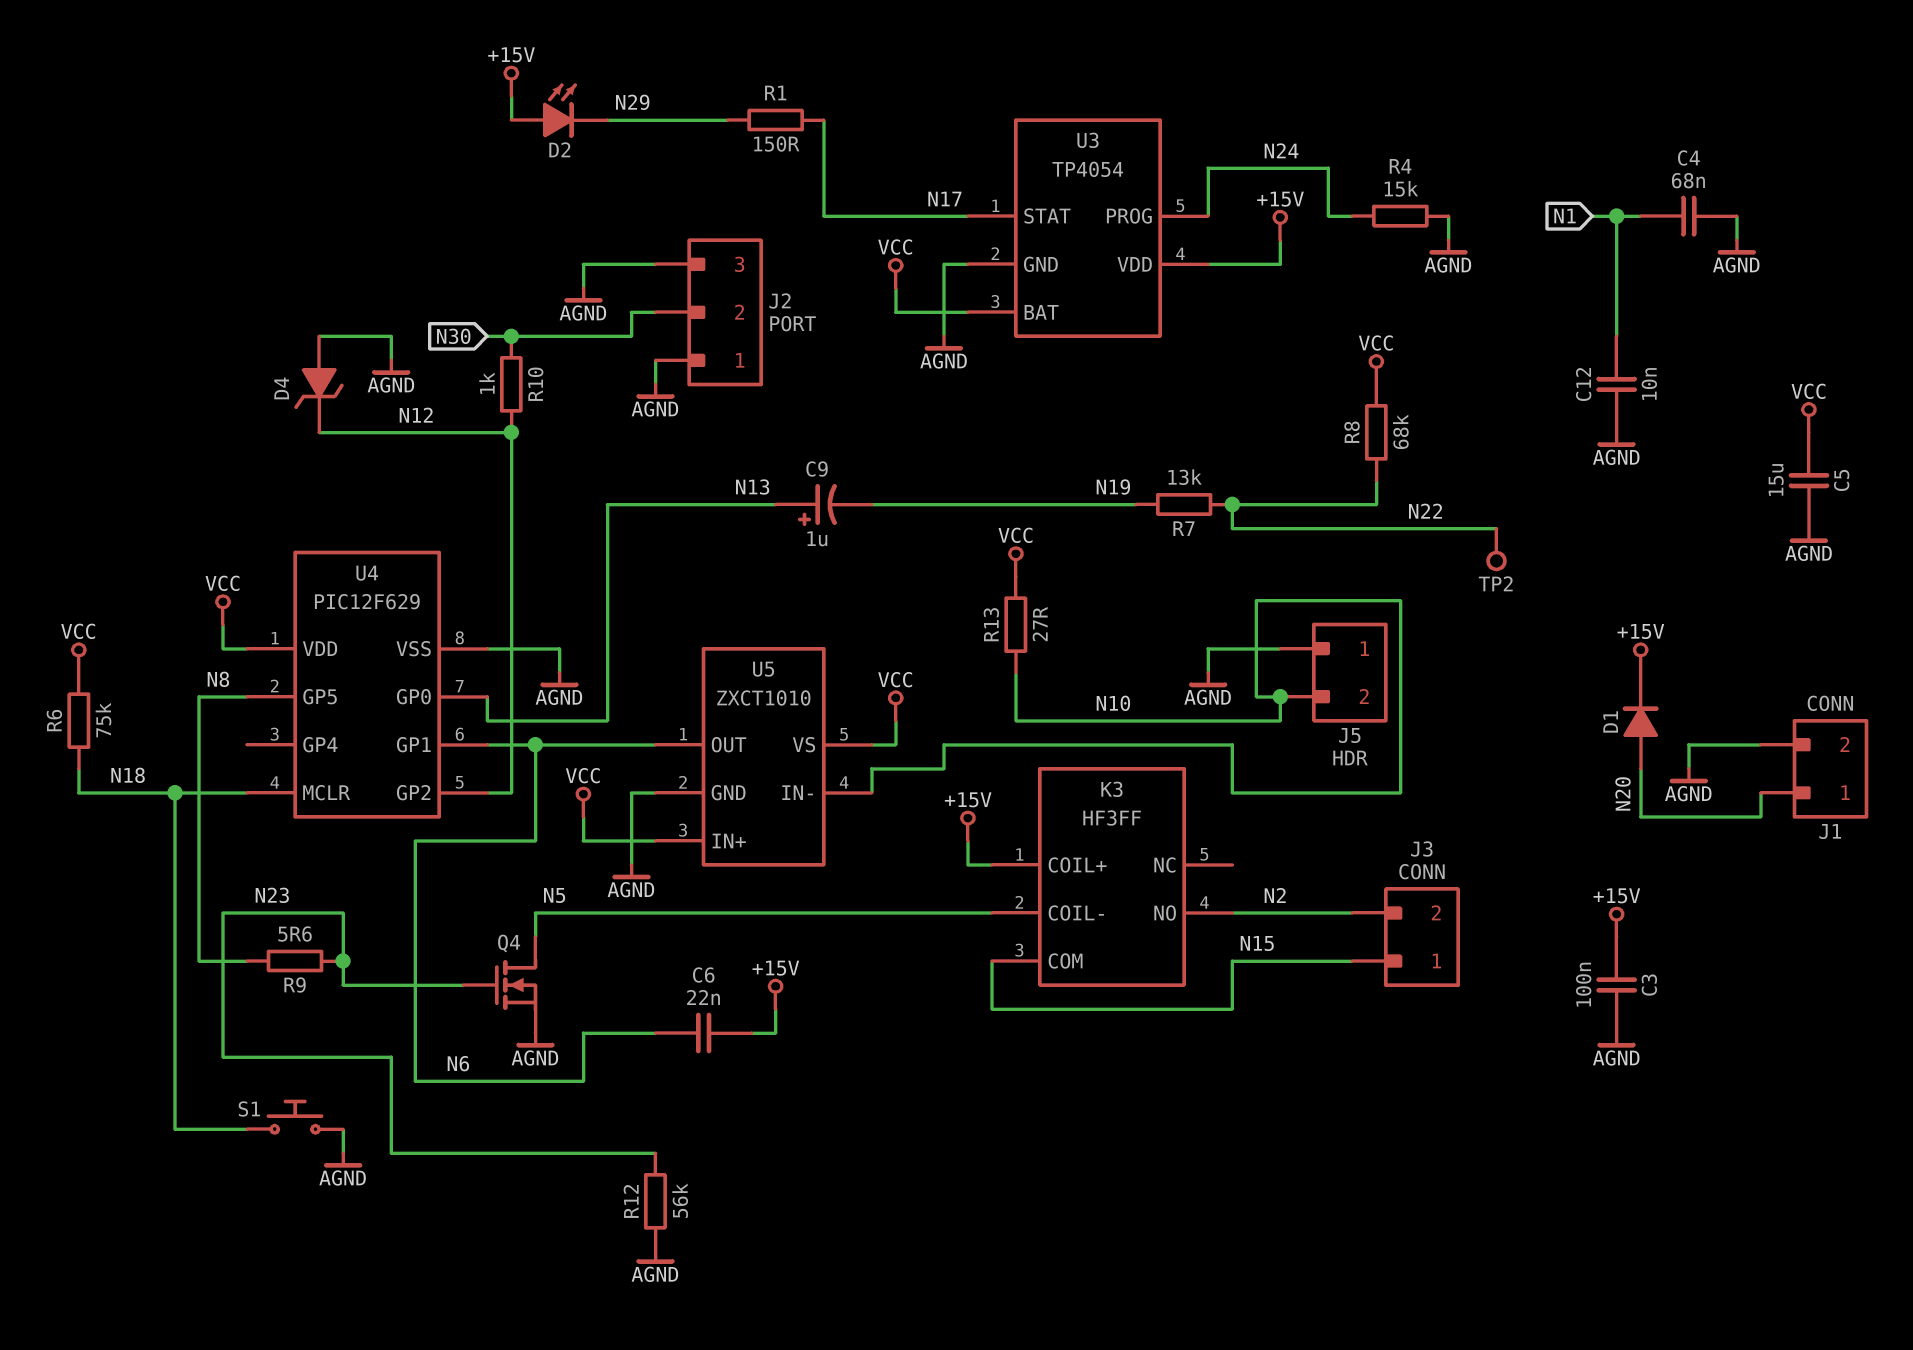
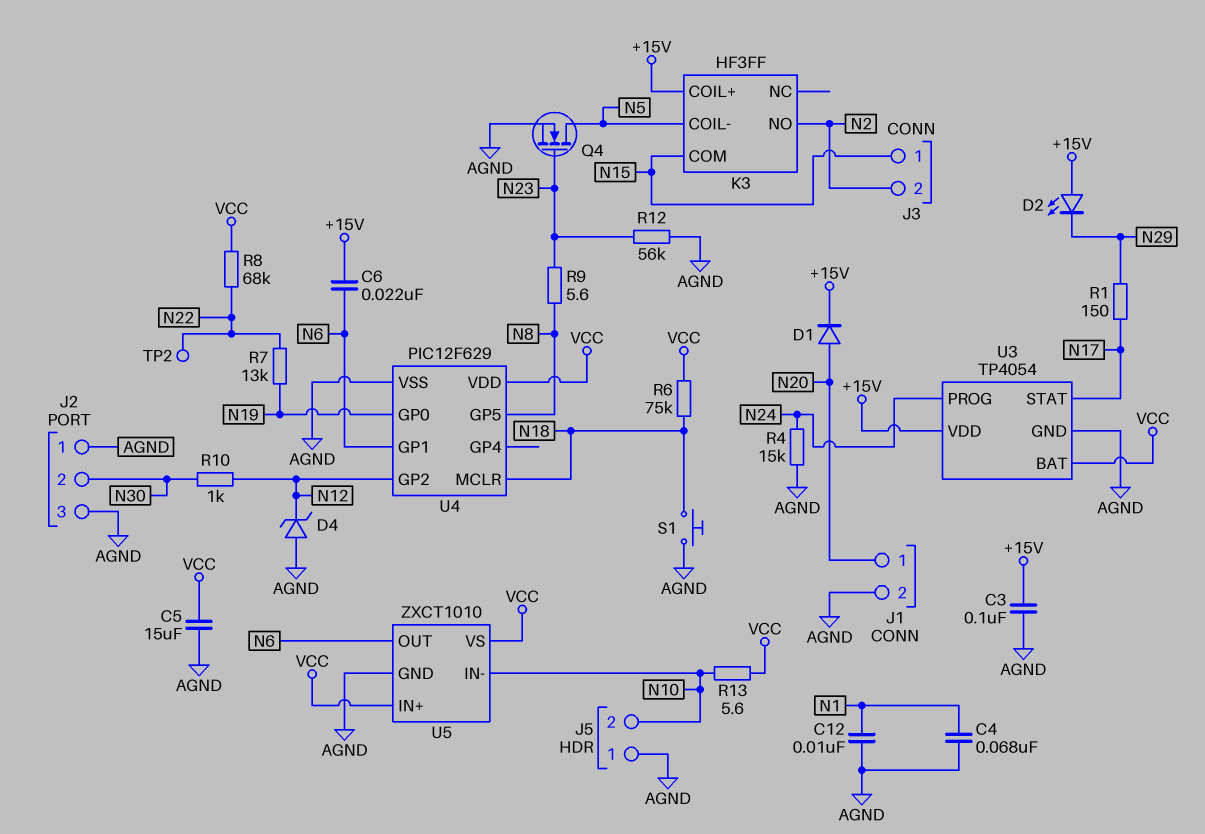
C9: 1uF (plus N13, minus N19) -> none
R13: 27 (N10, VCC) -> 5.6 (N10, VCC)
U4 pin GP0: N13 -> N19

